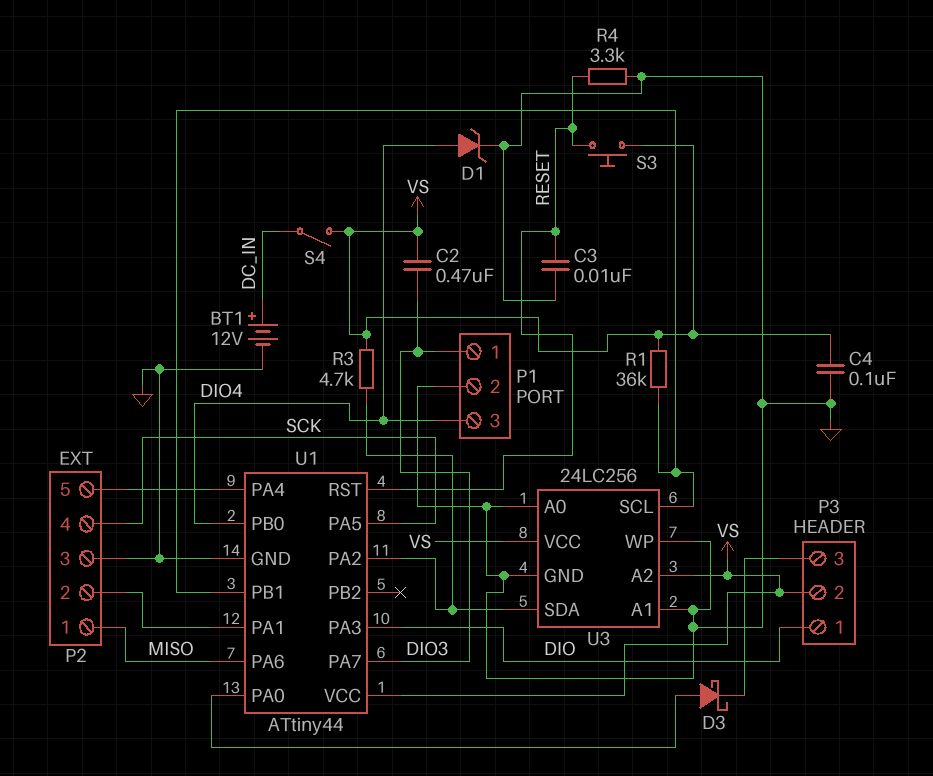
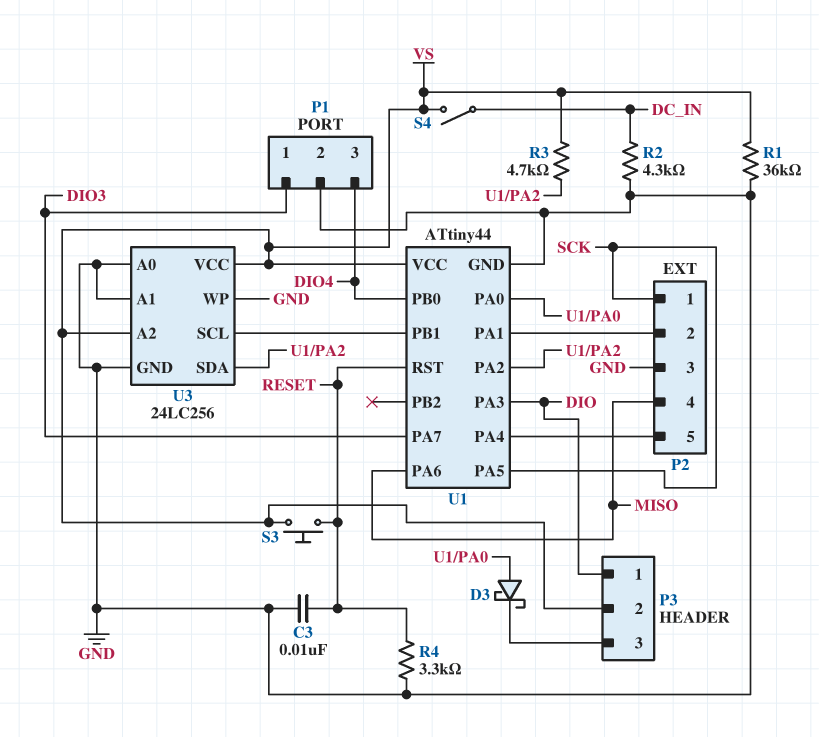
BT1: 12V (plus DC_IN, minus GND) -> none
C2: 470nF (DIO3, VS) -> none
C4: 100nF (GND, VS) -> none
D1: zener (A DIO4, K GND) -> none
P2 pin 1: MISO -> SCK
P2 pin 4: SCK -> MISO
R1: 36k (U1/PB1, VS) -> 36k (GND, VS)
R2: none -> 4.3k (DC_IN, GND)

